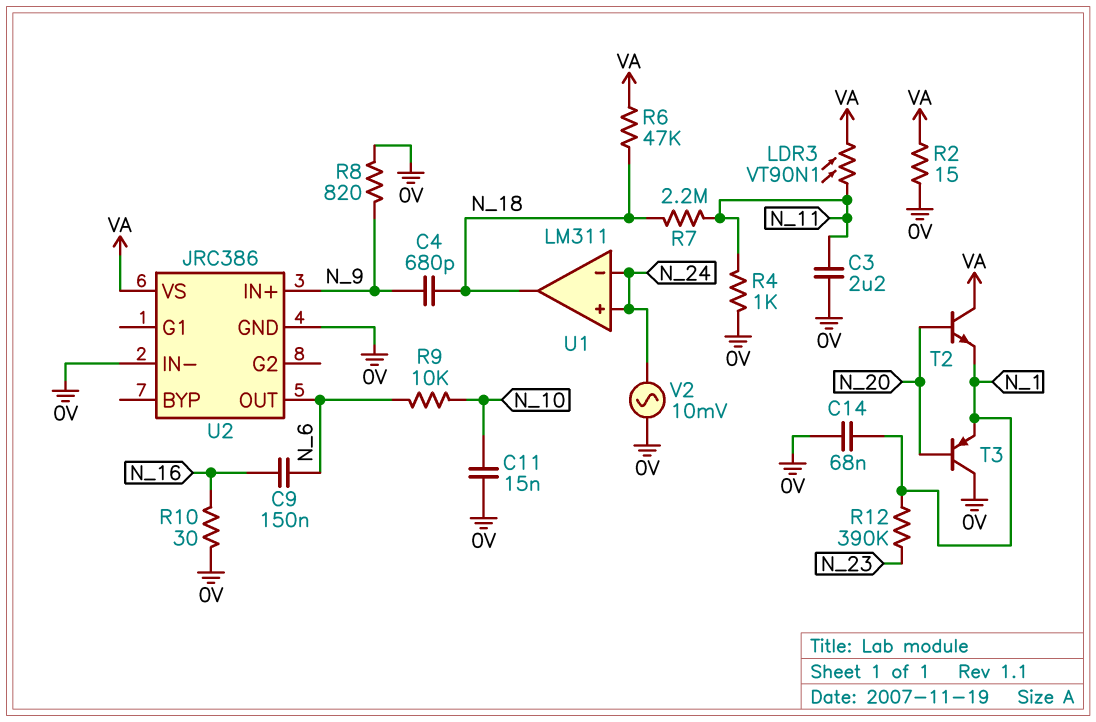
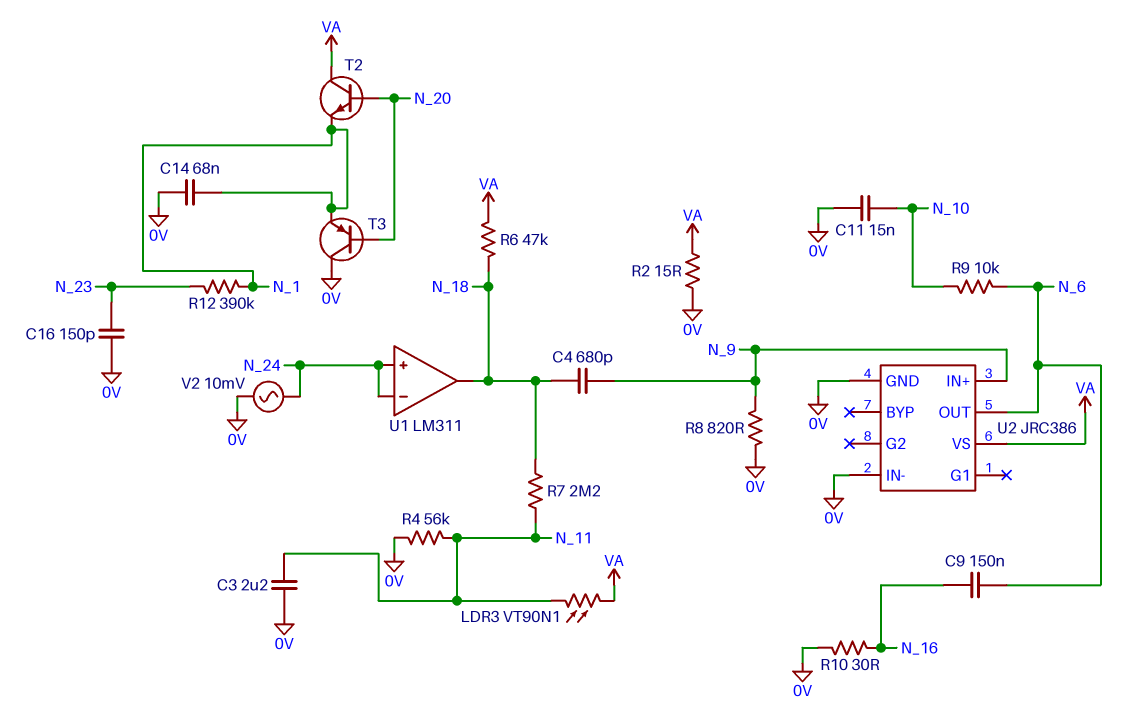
C16: none -> 150pF (0V, N_23)
R4: 1k (0V, N_11) -> 56k (0V, N_11)

